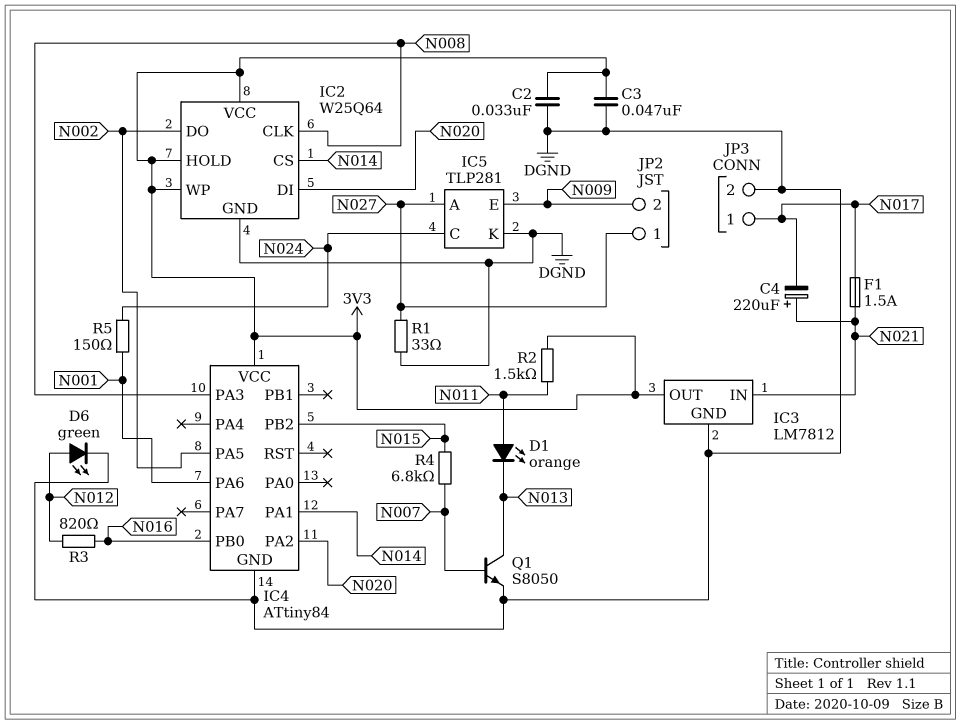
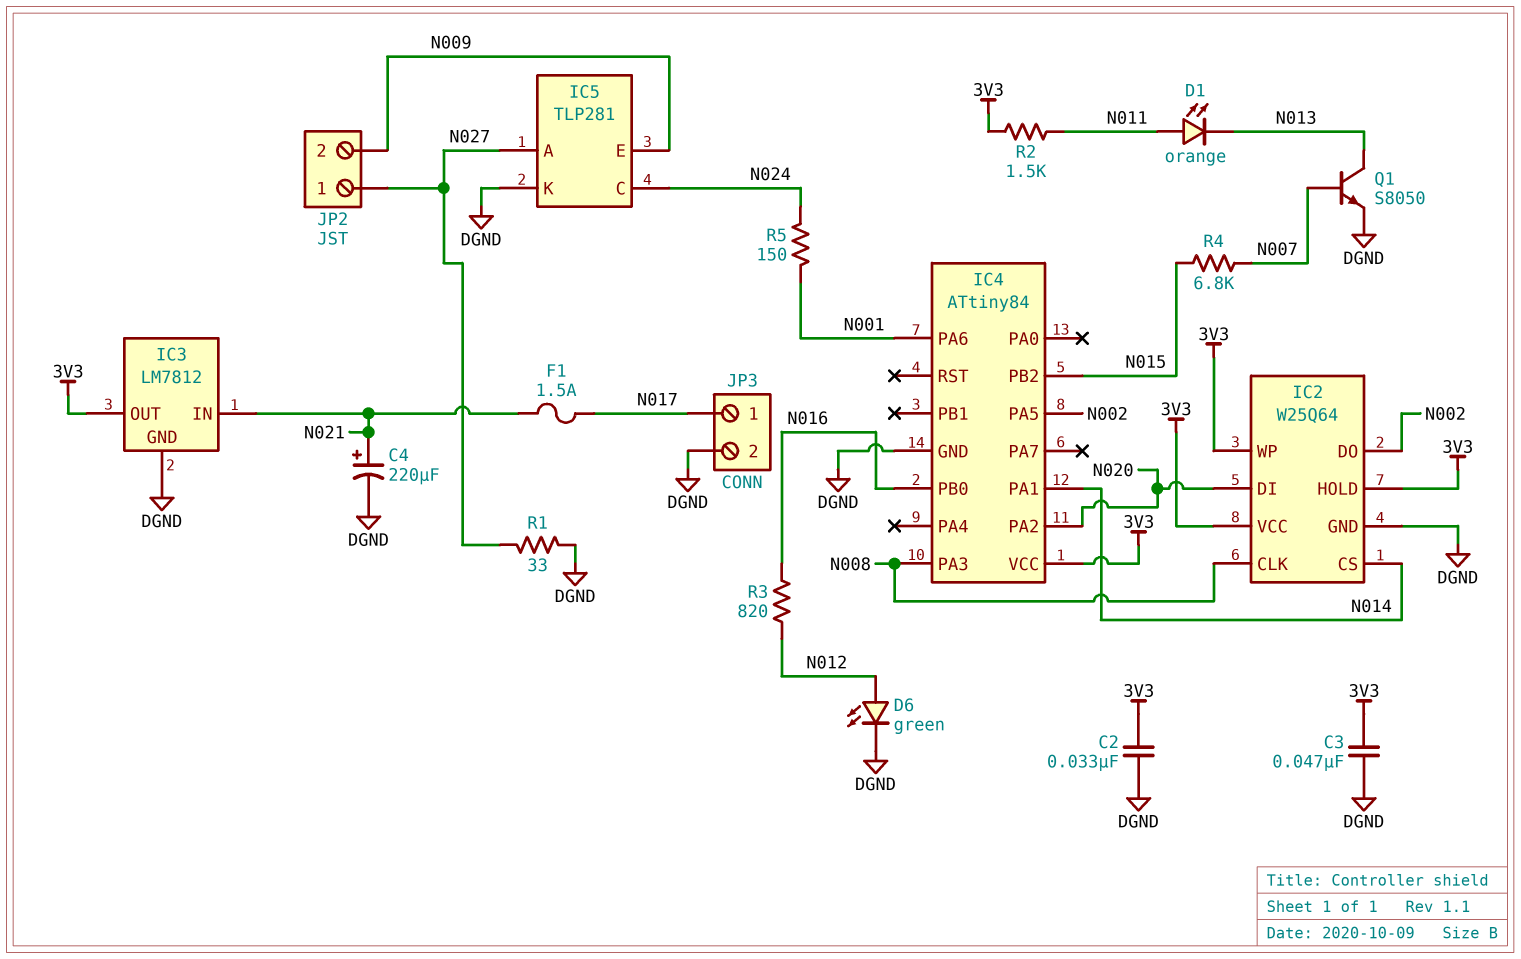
C4: 220uF (plus N021, minus N017) -> 220uF (plus N021, minus DGND)

